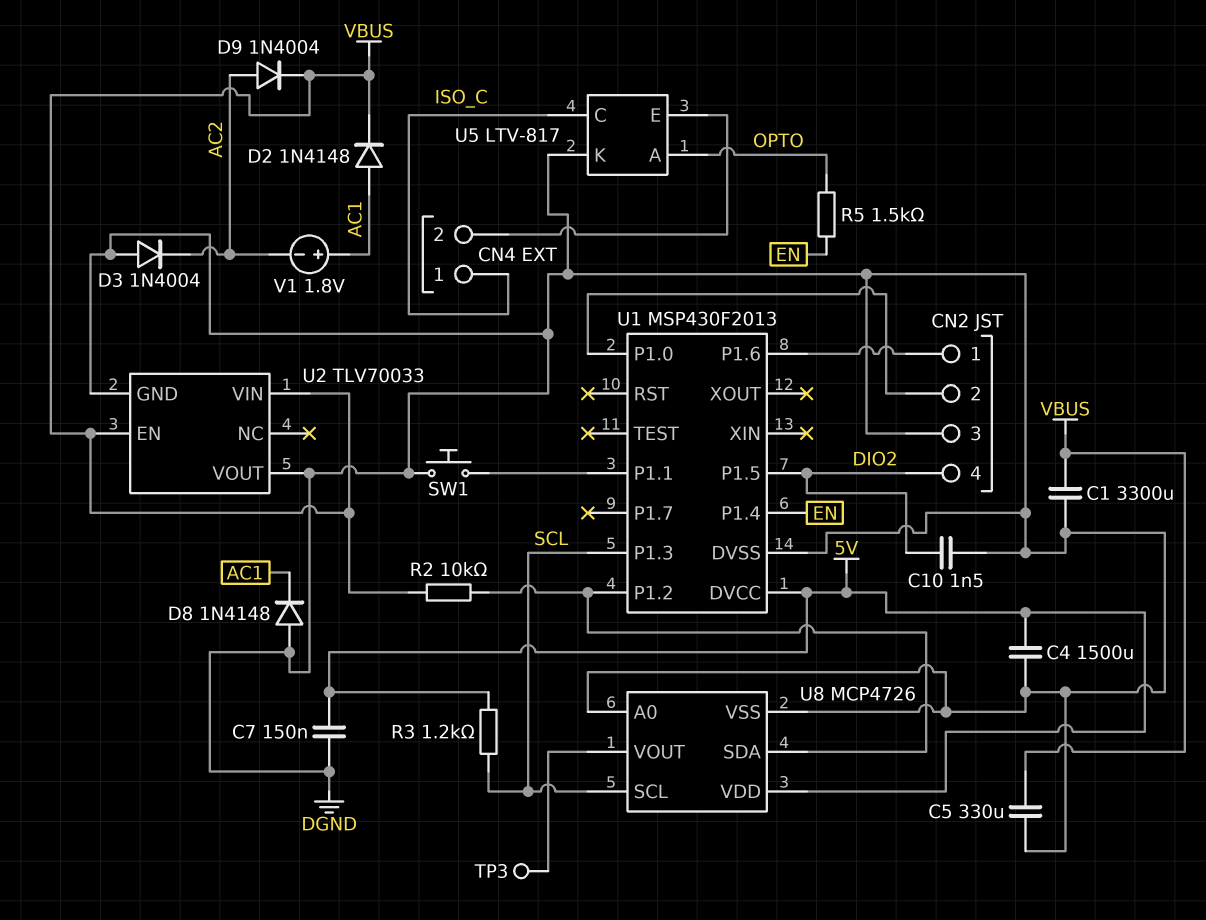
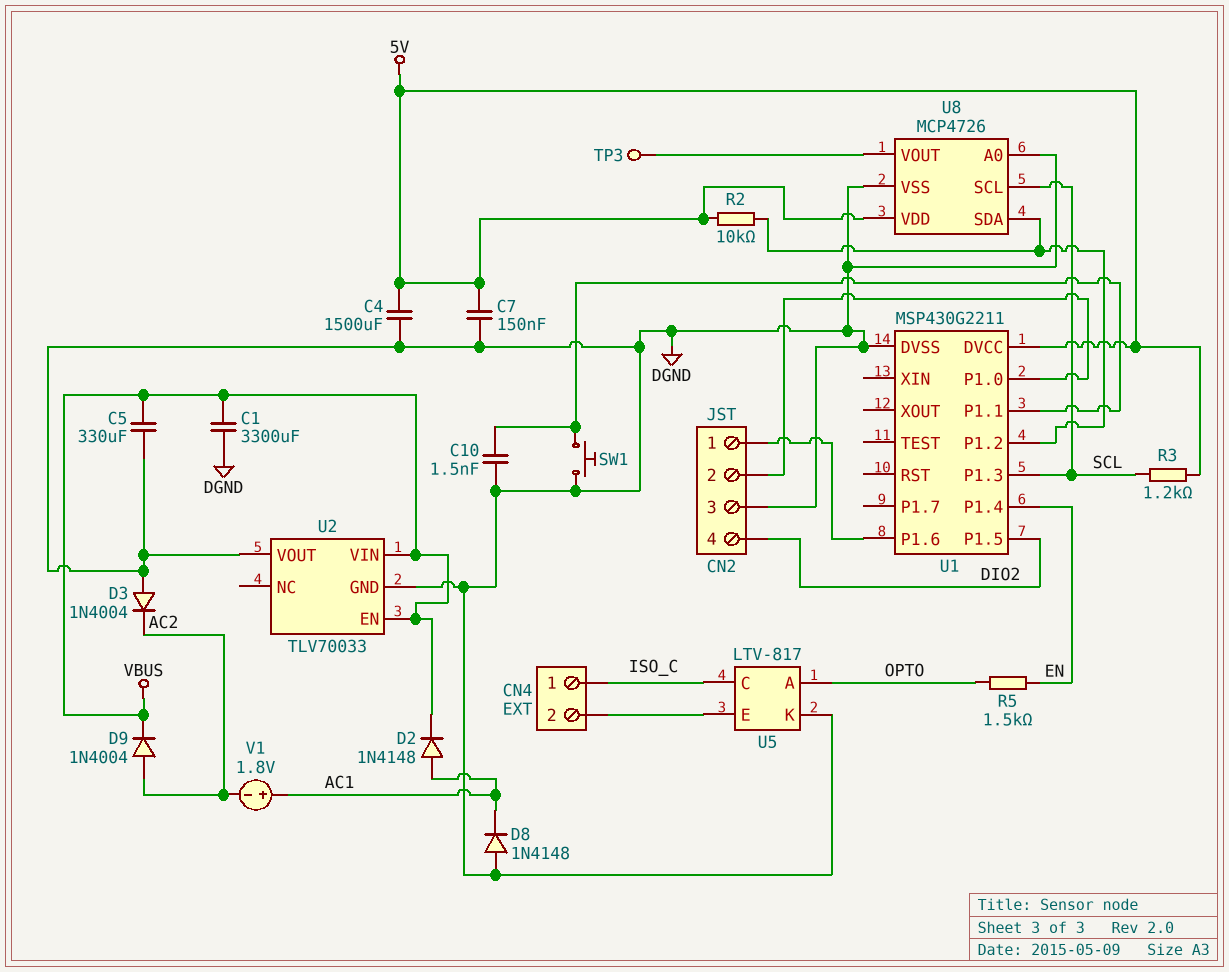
C10: 1.5nF (DGND, DIO2) -> 1.5nF (DGND, U1/P1.1)
R2: 10k (U1/P1.2, VBUS) -> 10k (5V, U1/P1.2)
U1: MSP430F2013 -> MSP430G2211

